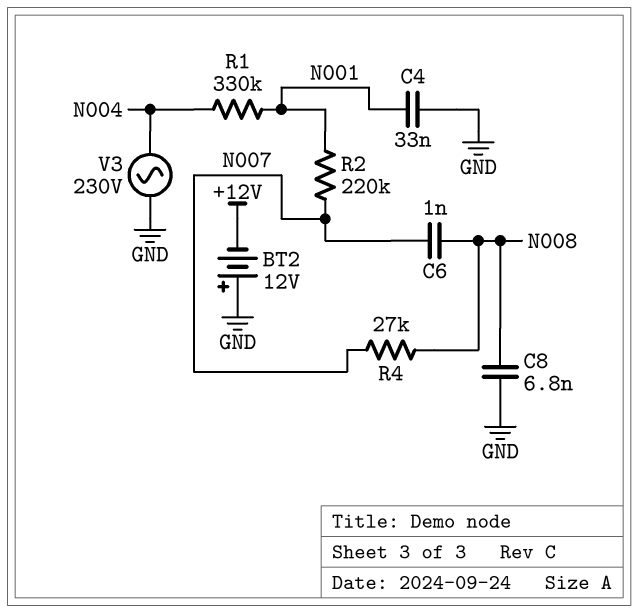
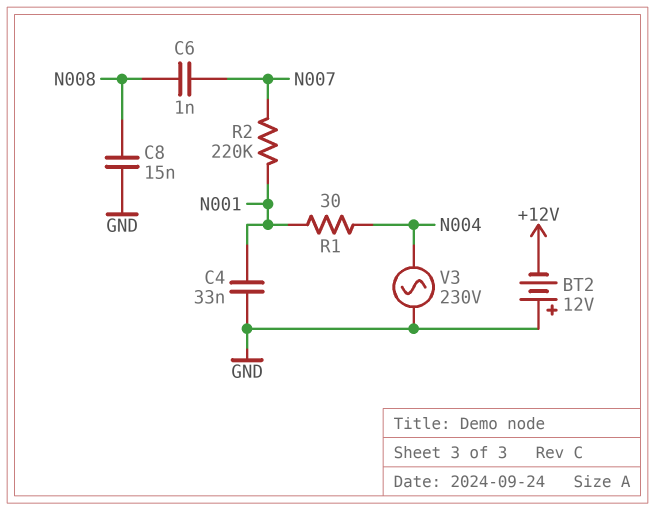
C8: 6.8nF (GND, N008) -> 15nF (GND, N008)
R1: 330k (N001, N004) -> 30 (N001, N004)
R4: 27k (N007, N008) -> none

